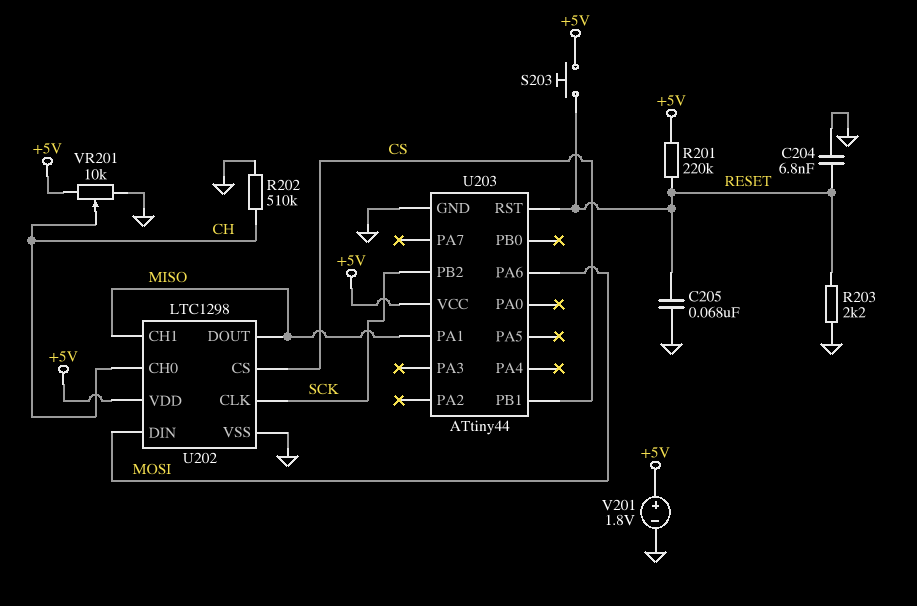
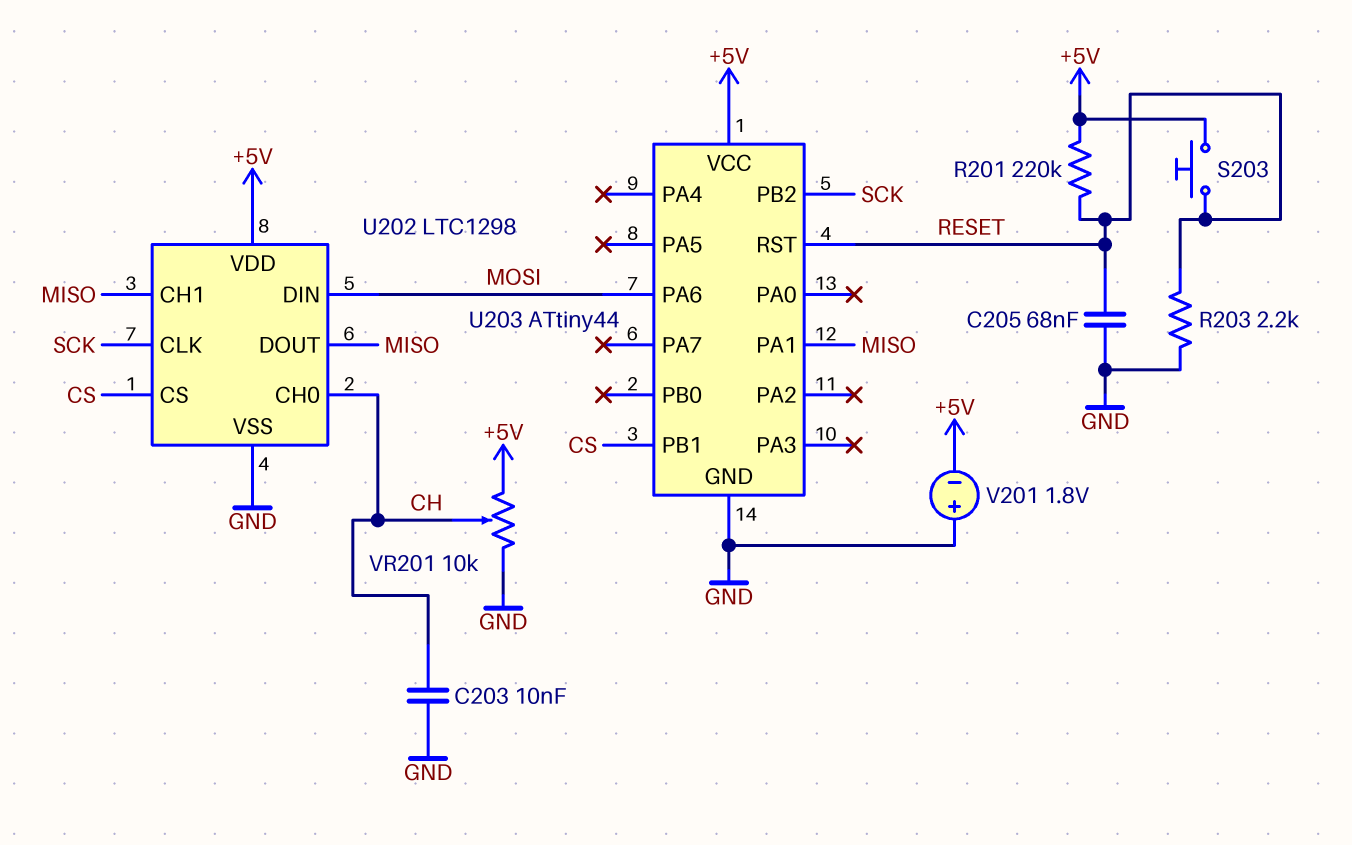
C203: none -> 10nF (CH, GND)
C204: 6.8nF (GND, RESET) -> none
R202: 510k (CH, GND) -> none
V201: 1.8V (plus +5V, minus GND) -> 1.8V (plus GND, minus +5V)

